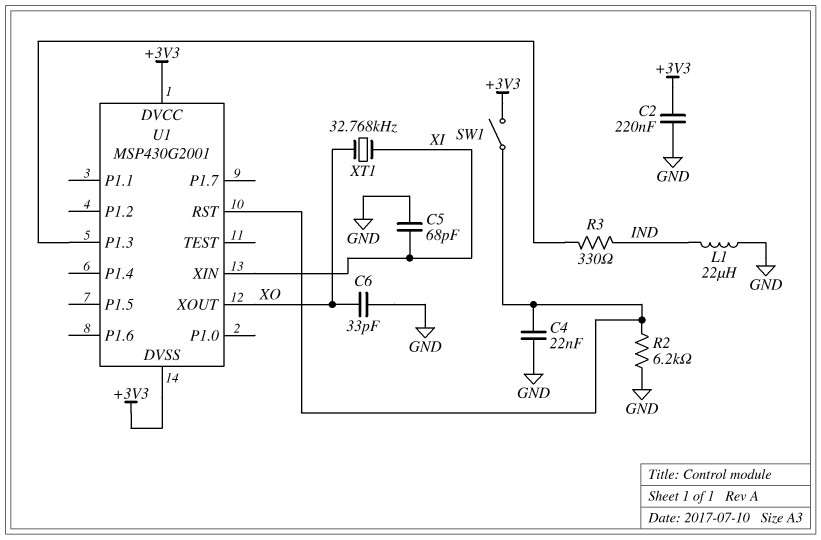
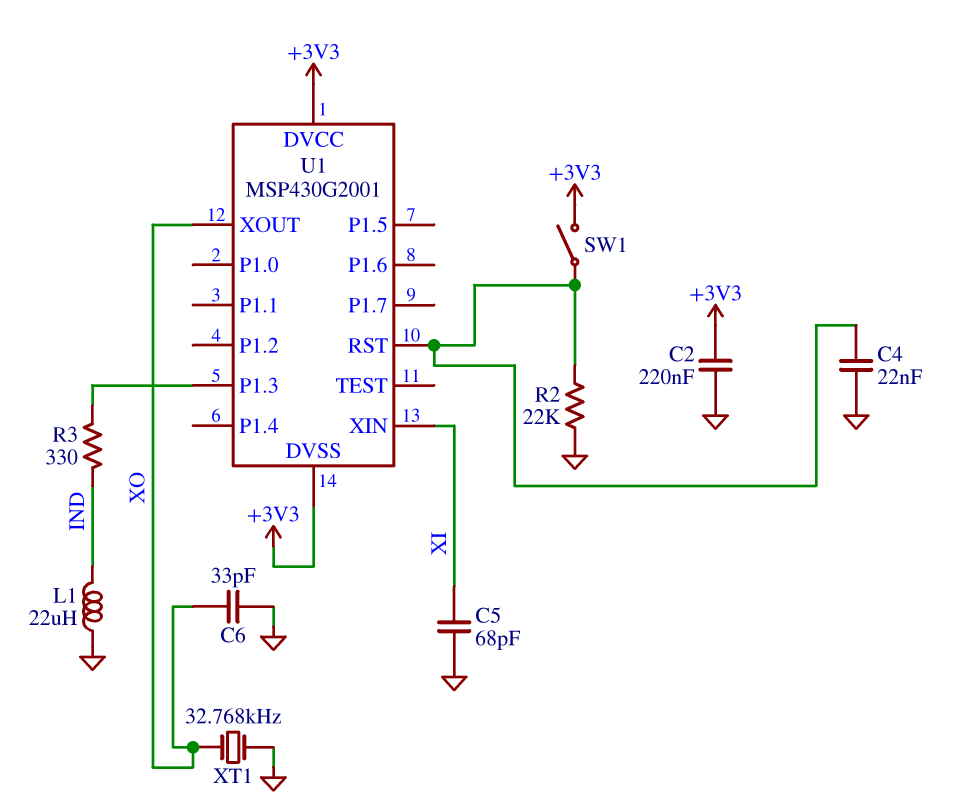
R2: 6.2k (GND, U1/RST) -> 22k (GND, U1/RST)
XT1: 32.768kHz (XI, XO) -> 32.768kHz (GND, XO)

